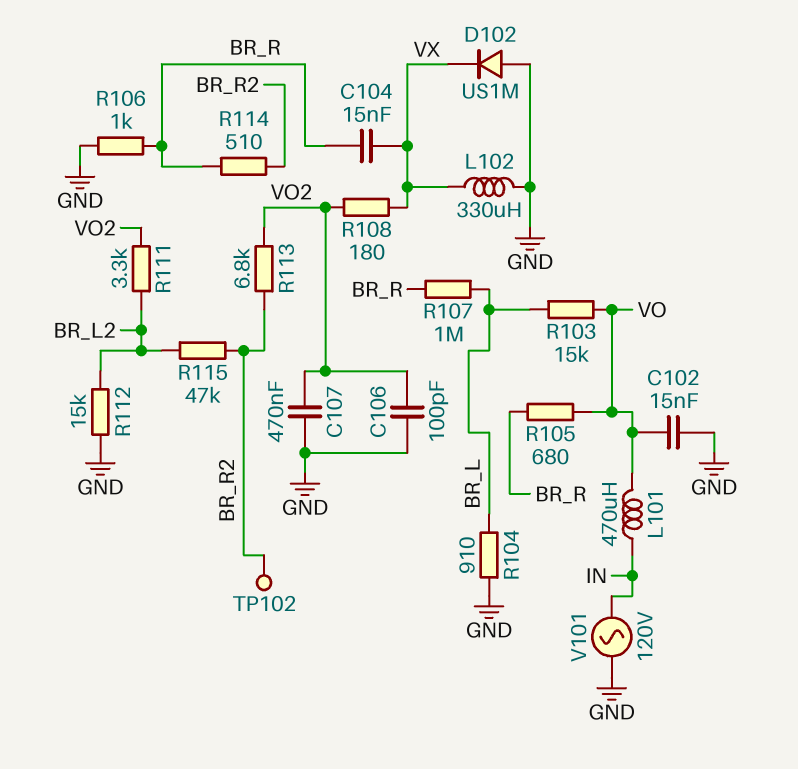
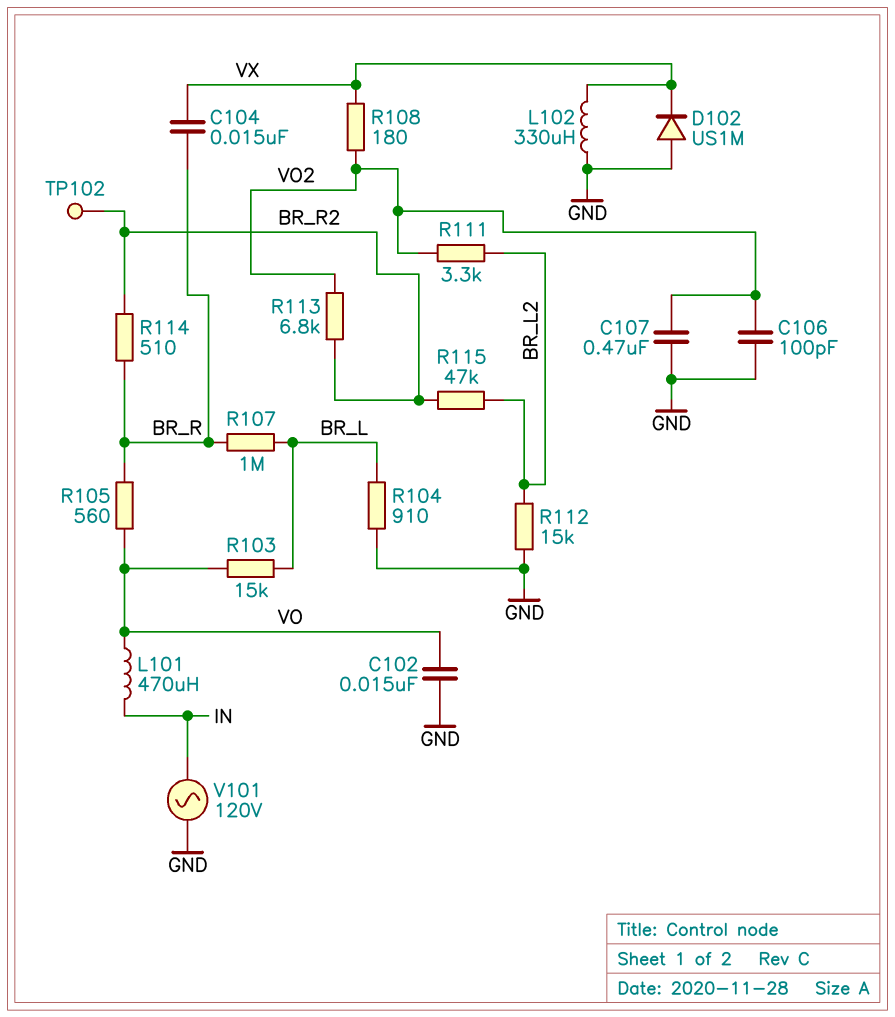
R105: 680 (BR_R, VO) -> 560 (BR_R, VO)
R106: 1k (BR_R, GND) -> none

